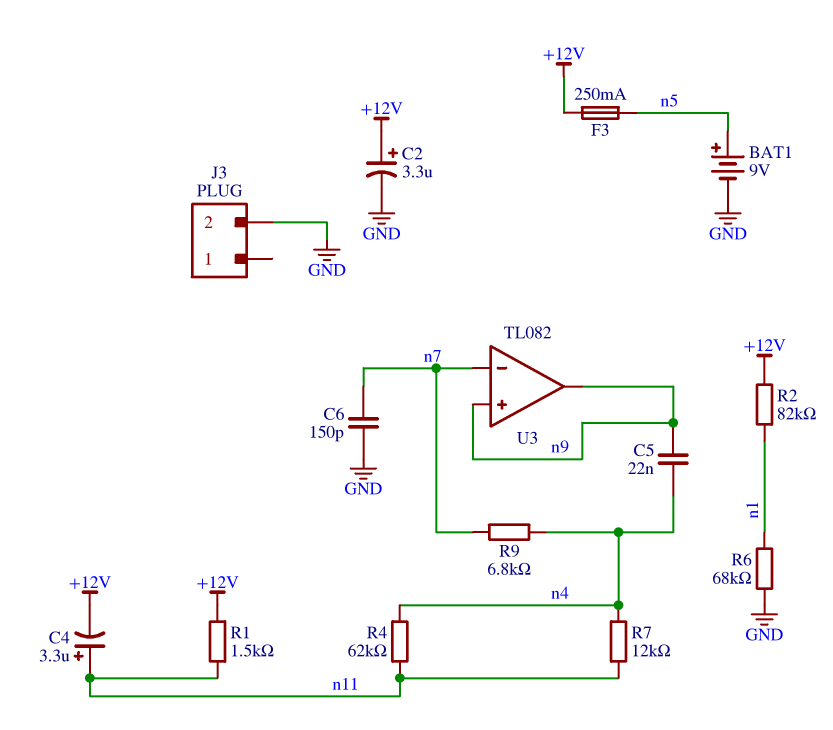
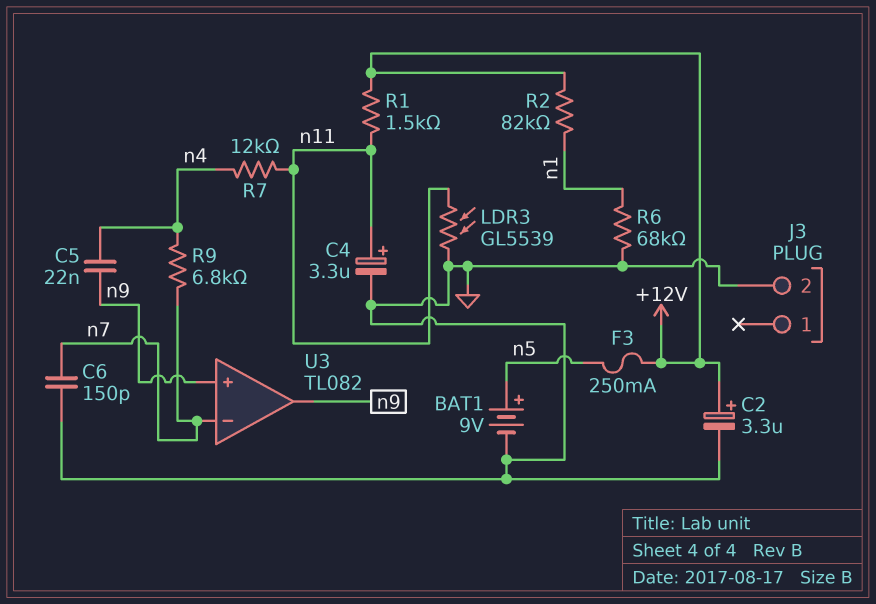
C4: 3.3uF (plus n11, minus +12V) -> 3.3uF (plus n11, minus GND)
LDR3: none -> GL5539 (GND, n11)
R4: 62k (n4, n11) -> none

